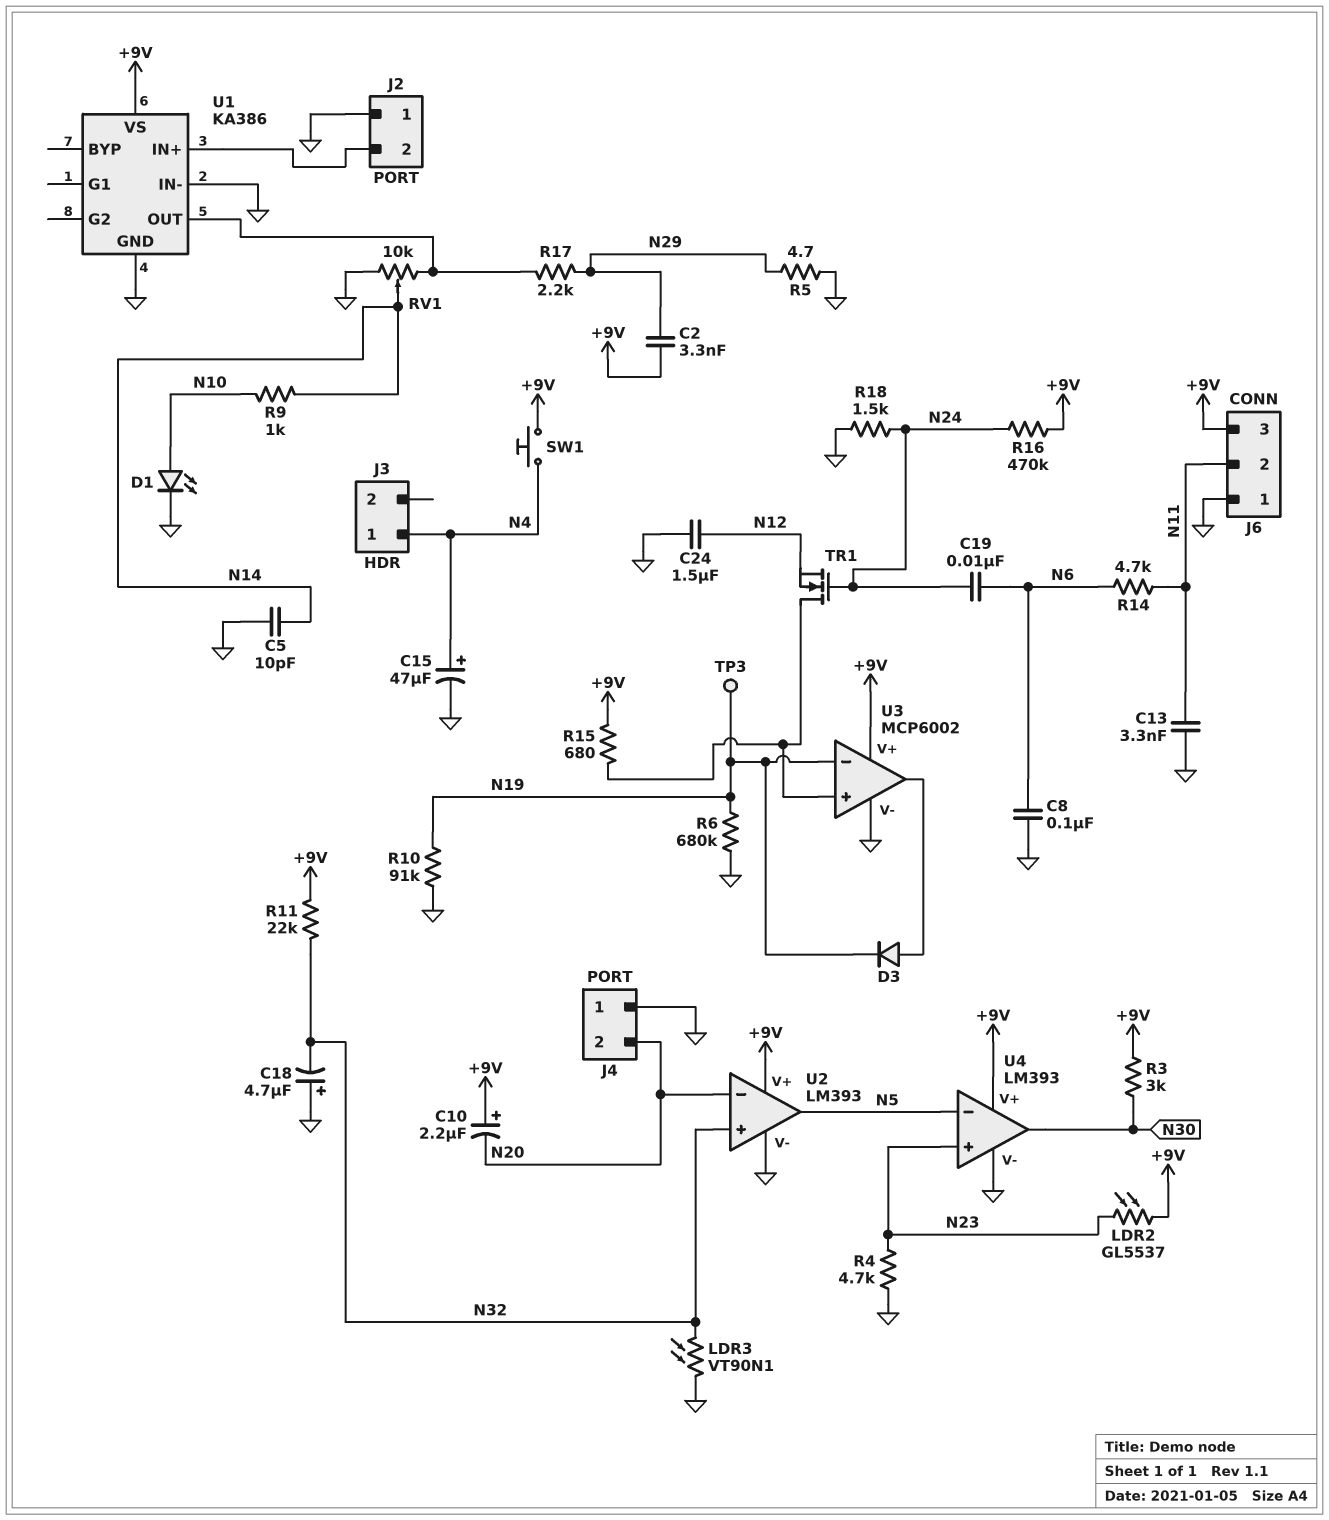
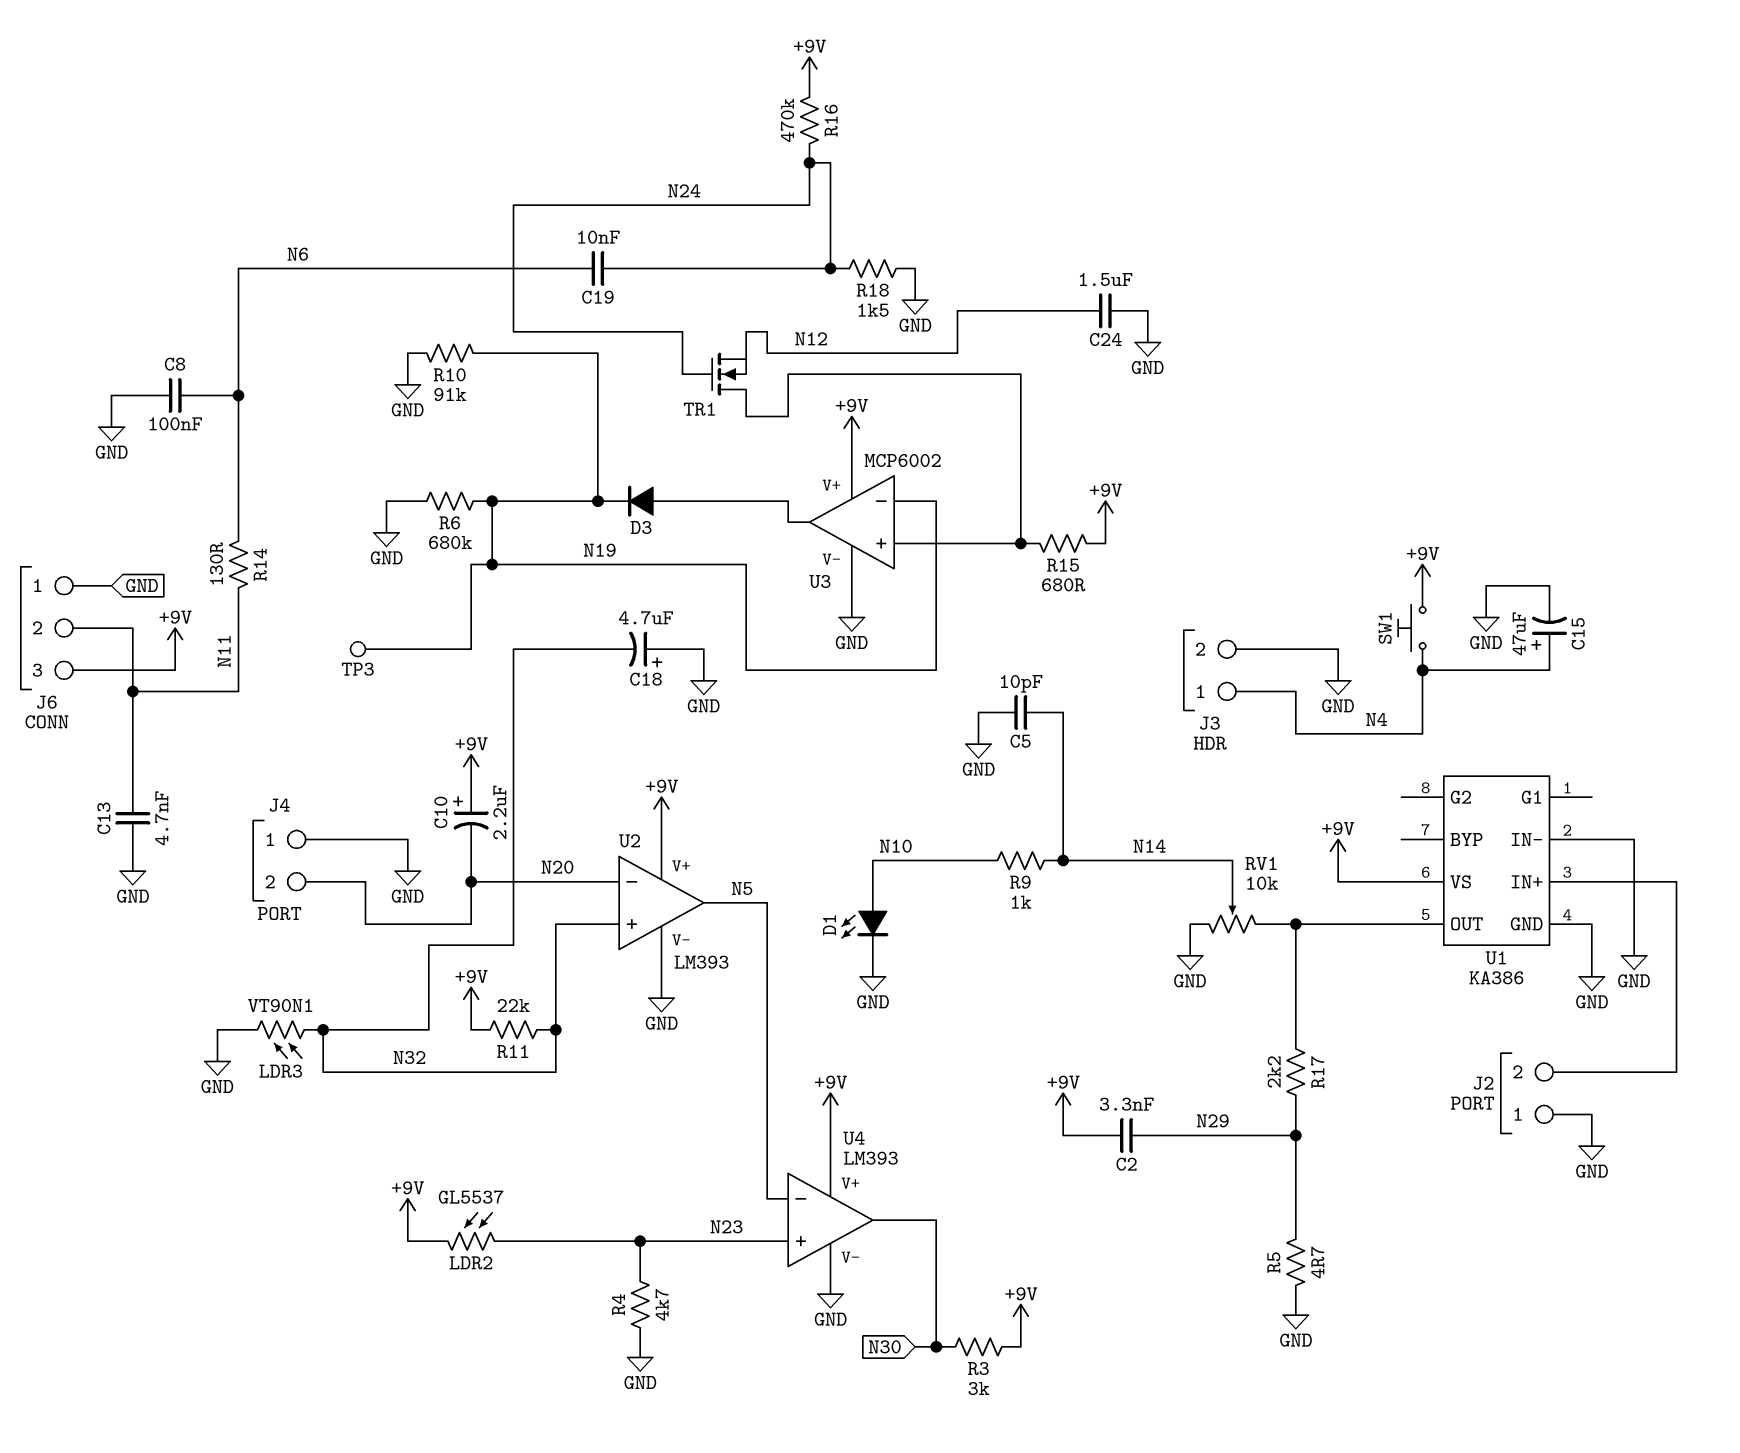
C13: 3.3nF (GND, N11) -> 4.7nF (GND, N11)
J3 pin 2: none -> GND
R14: 4.7k (N6, N11) -> 130 (N6, N11)

